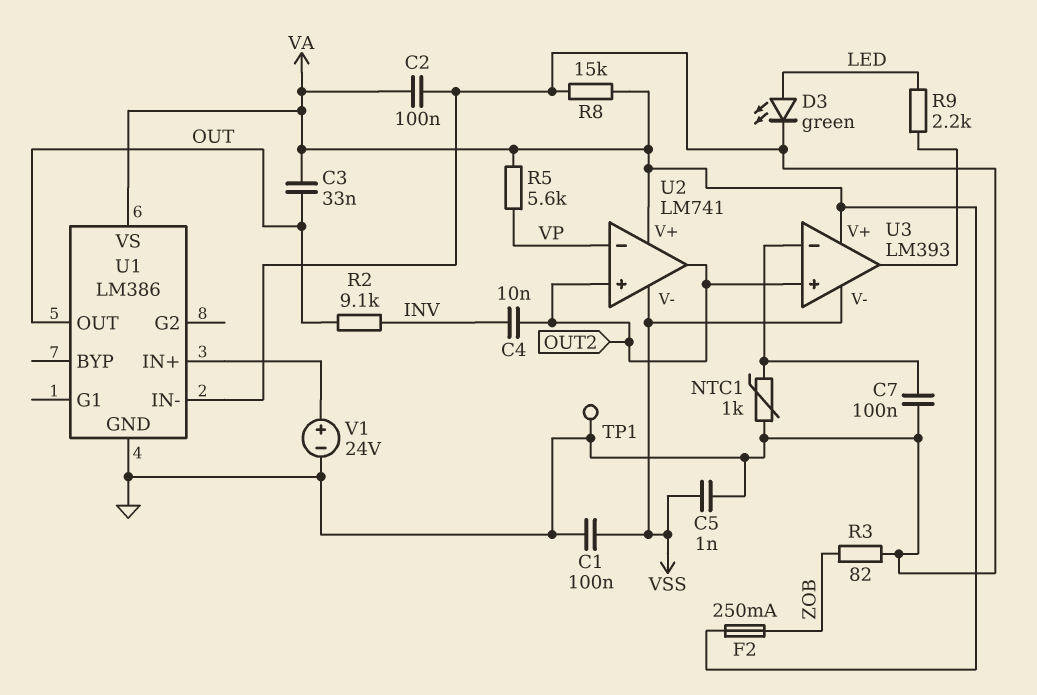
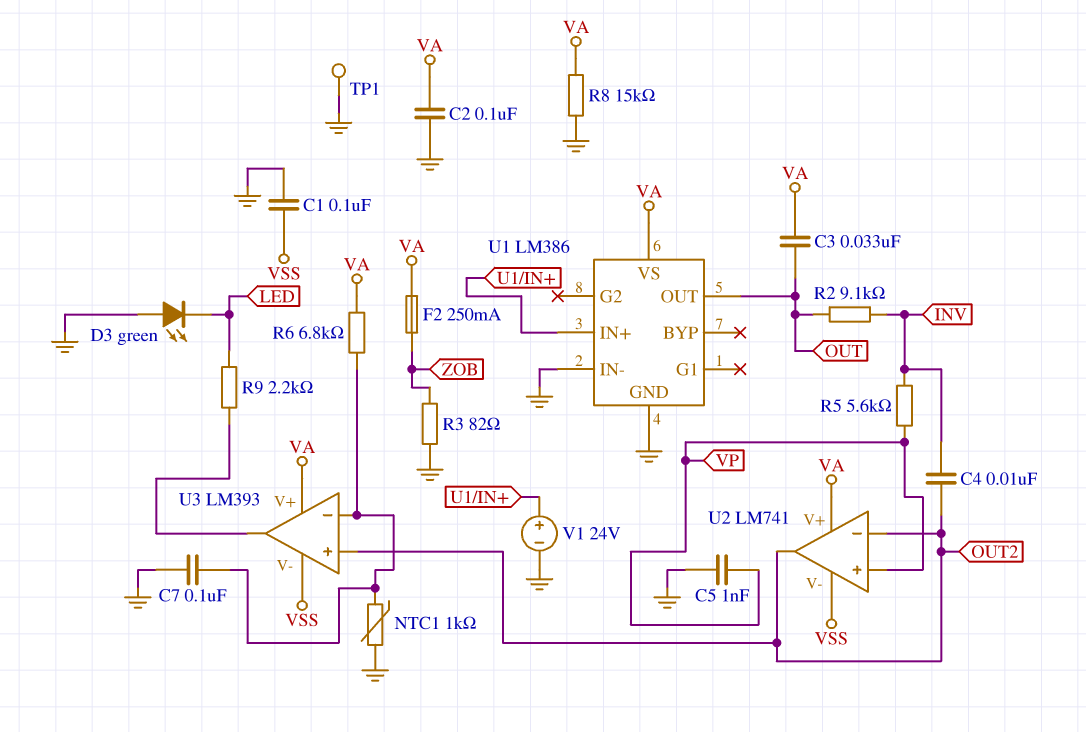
C5: 1nF (GND, VSS) -> 1nF (GND, VP)
D3: LED green (A LED, K GND) -> LED green (A GND, K LED)
R5: 5.6k (VA, VP) -> 5.6k (INV, VP)
R6: none -> 6.8k (U3/in-, VA)
U2 pin in+: OUT2 -> VP
U2 pin in-: VP -> OUT2

